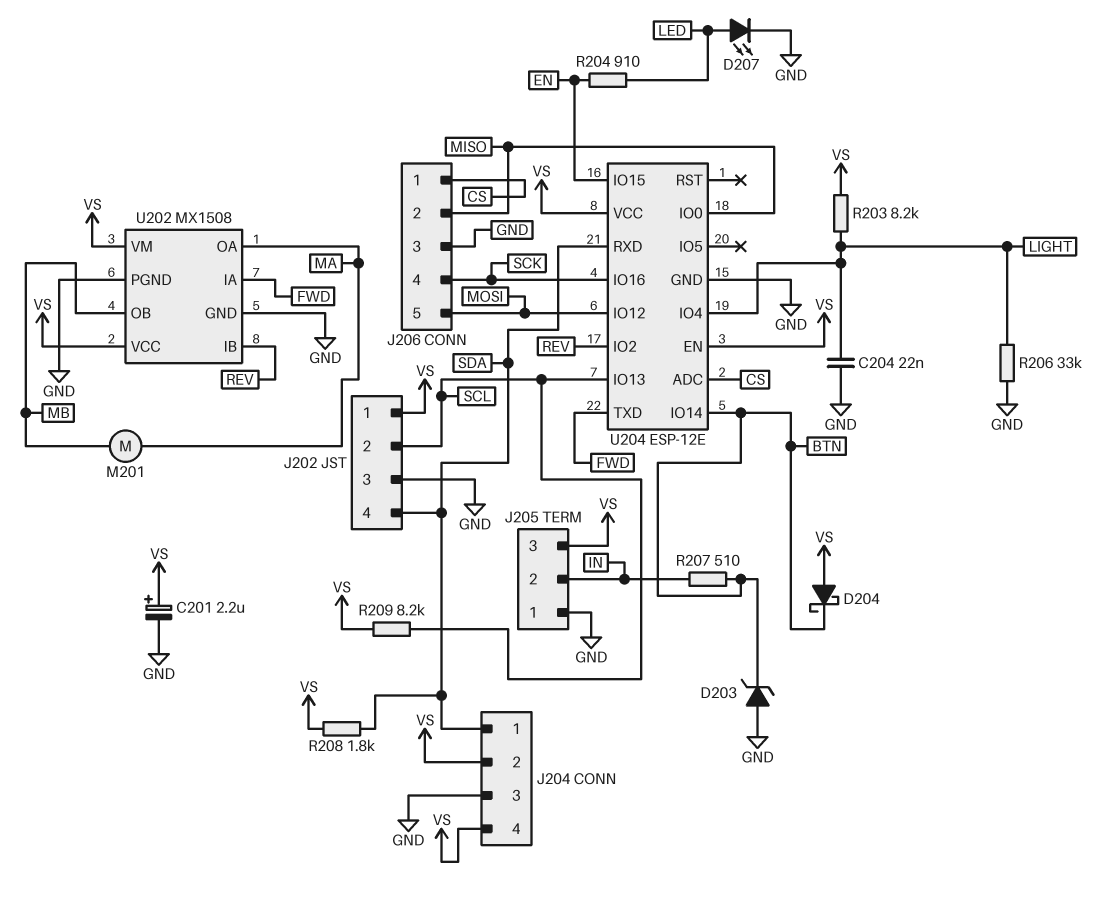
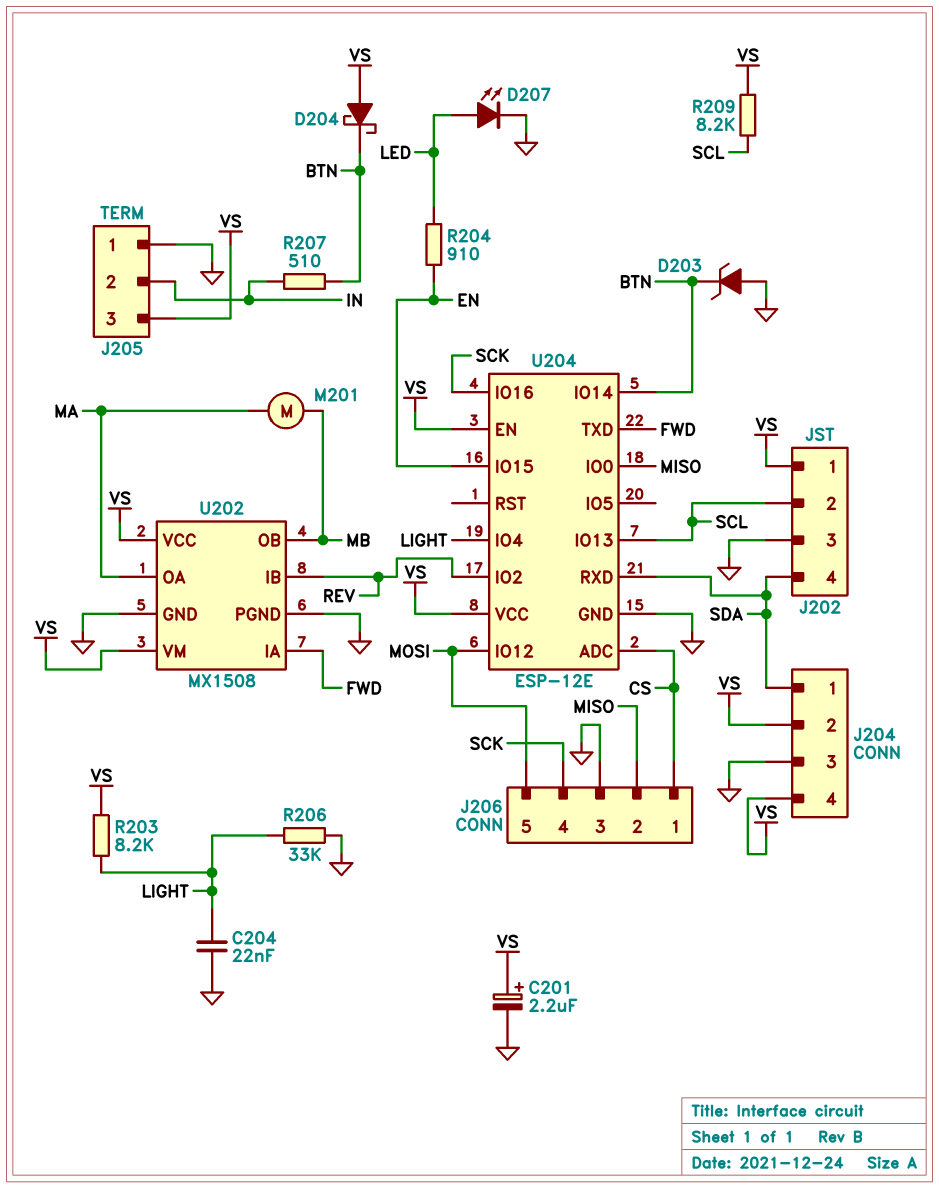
R208: 1.8k (SDA, VS) -> none

